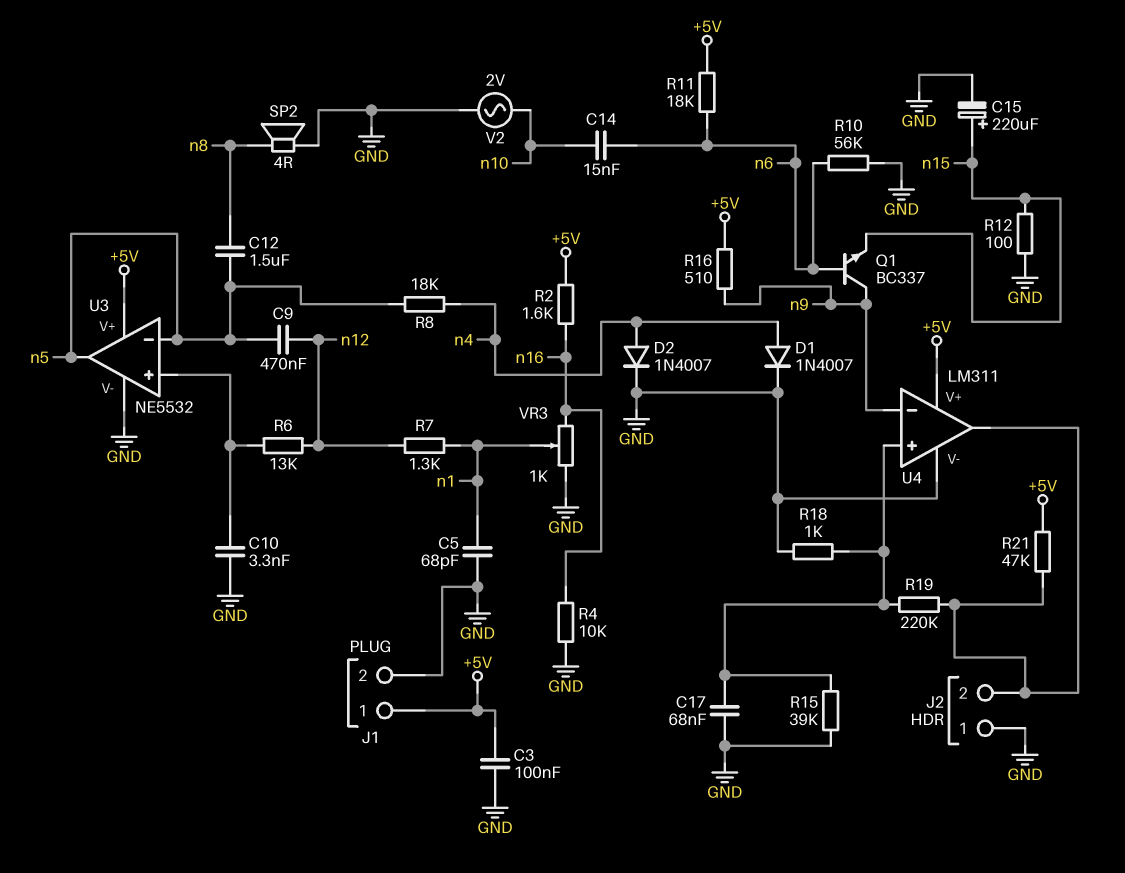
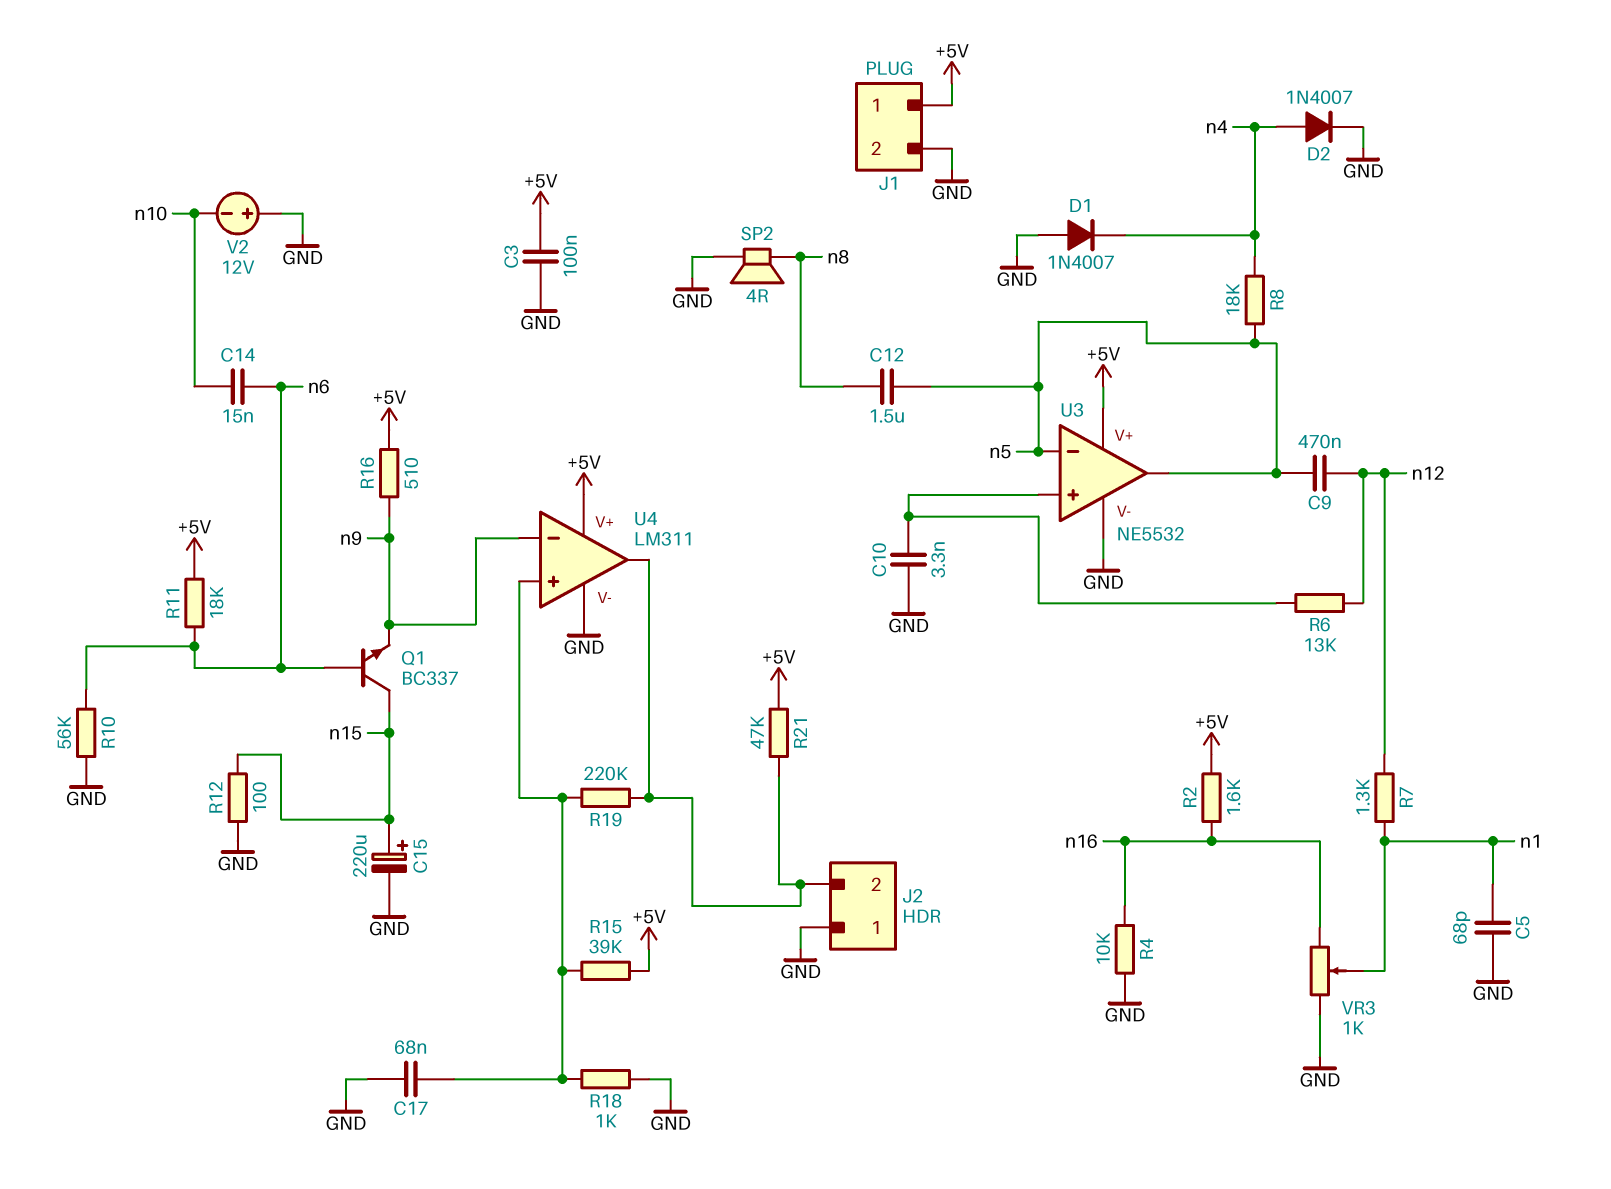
D1: diode 1N4007 (A n4, K GND) -> diode 1N4007 (A GND, K n4)
Q1: NPN BC337 (B n6, C n9, E n15) -> NPN BC337 (B n6, C n15, E n9)
R15: 39k (GND, U4/in+) -> 39k (+5V, U4/in+)
V2: AC 2V (GND, n10) -> 12V (plus GND, minus n10)

